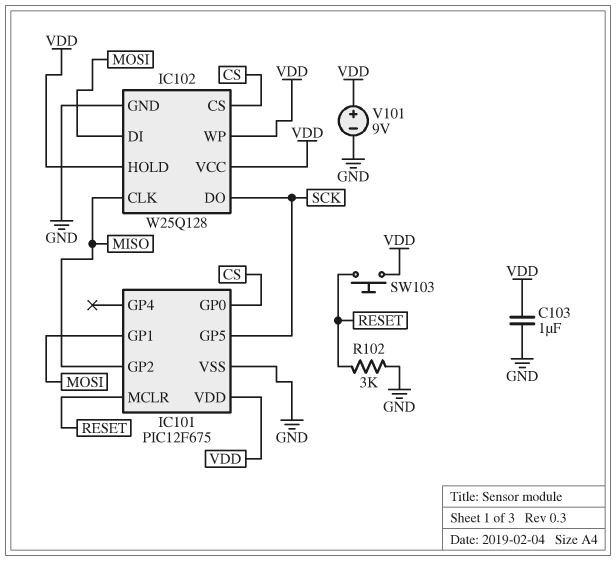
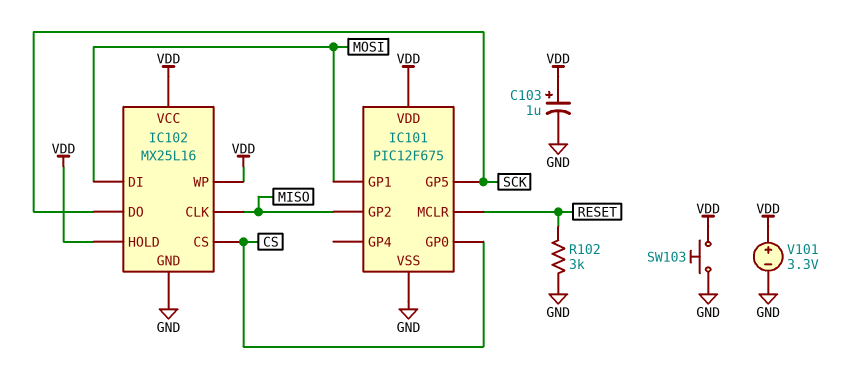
C103: 1uF (GND, VDD) -> 1uF (plus VDD, minus GND)
IC102: W25Q128 -> MX25L16
SW103: button (RESET, VDD) -> button (GND, VDD)
V101: 9V (plus VDD, minus GND) -> 3.3V (plus VDD, minus GND)

